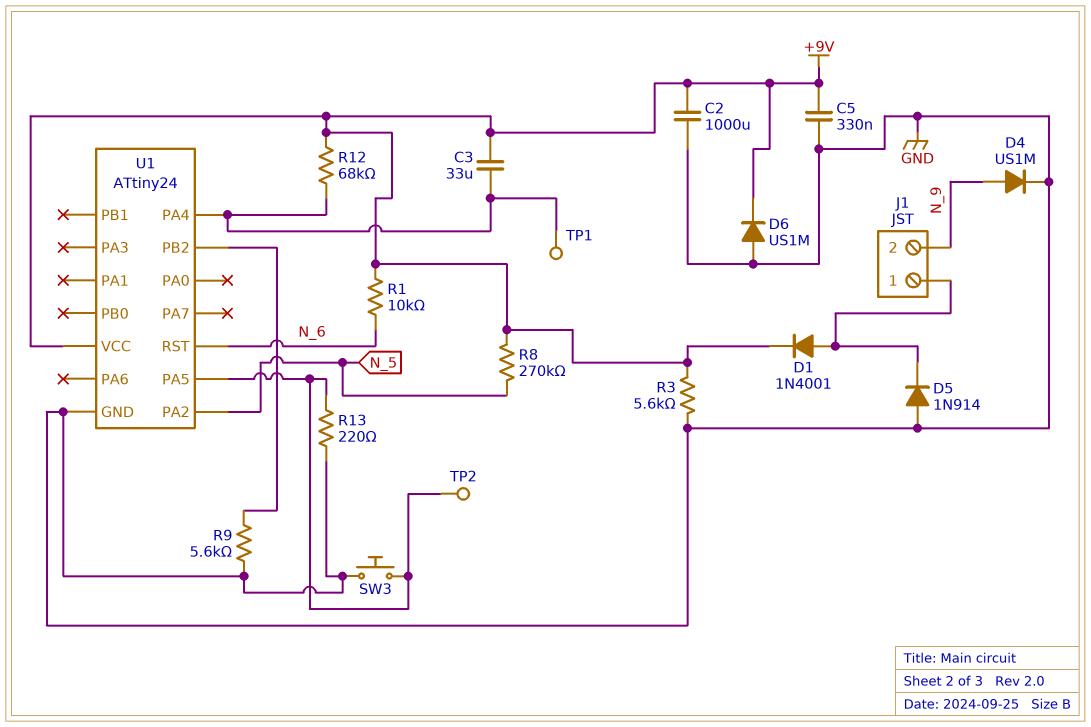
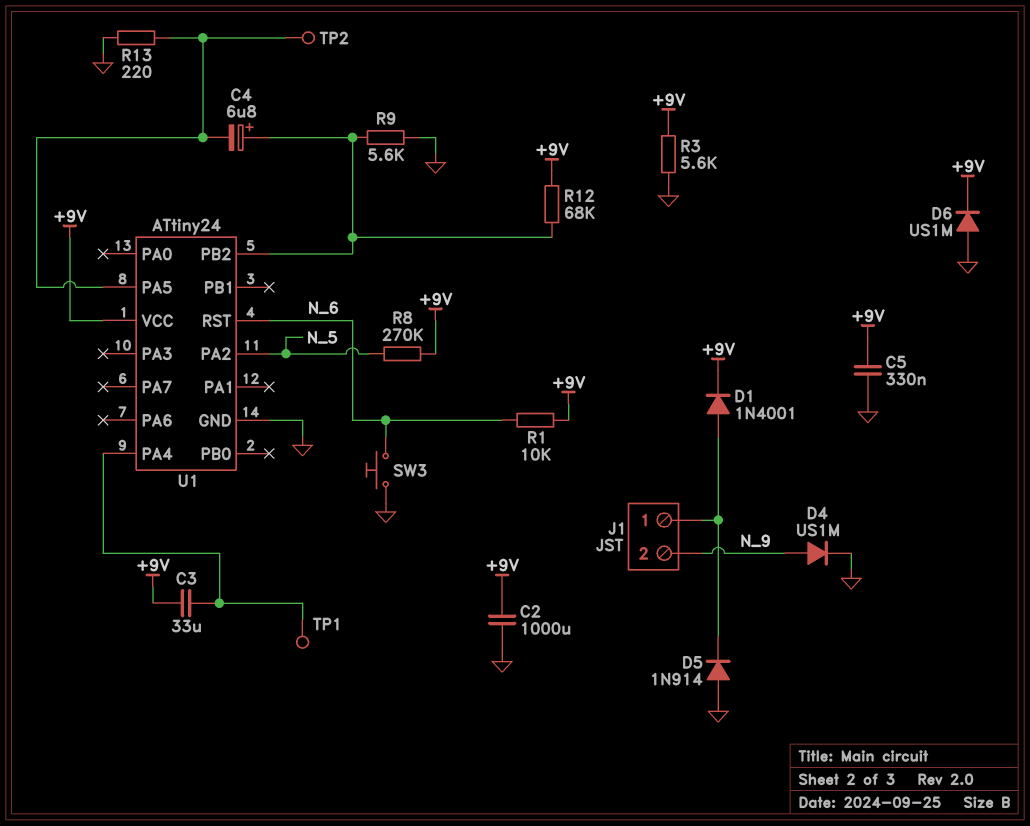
C4: none -> 6.8uF (plus U1/PB2, minus U1/PA5)
R12: 68k (+9V, U1/PA4) -> 68k (+9V, U1/PB2)
SW3: button (GND, U1/PA5) -> button (GND, N_6)

